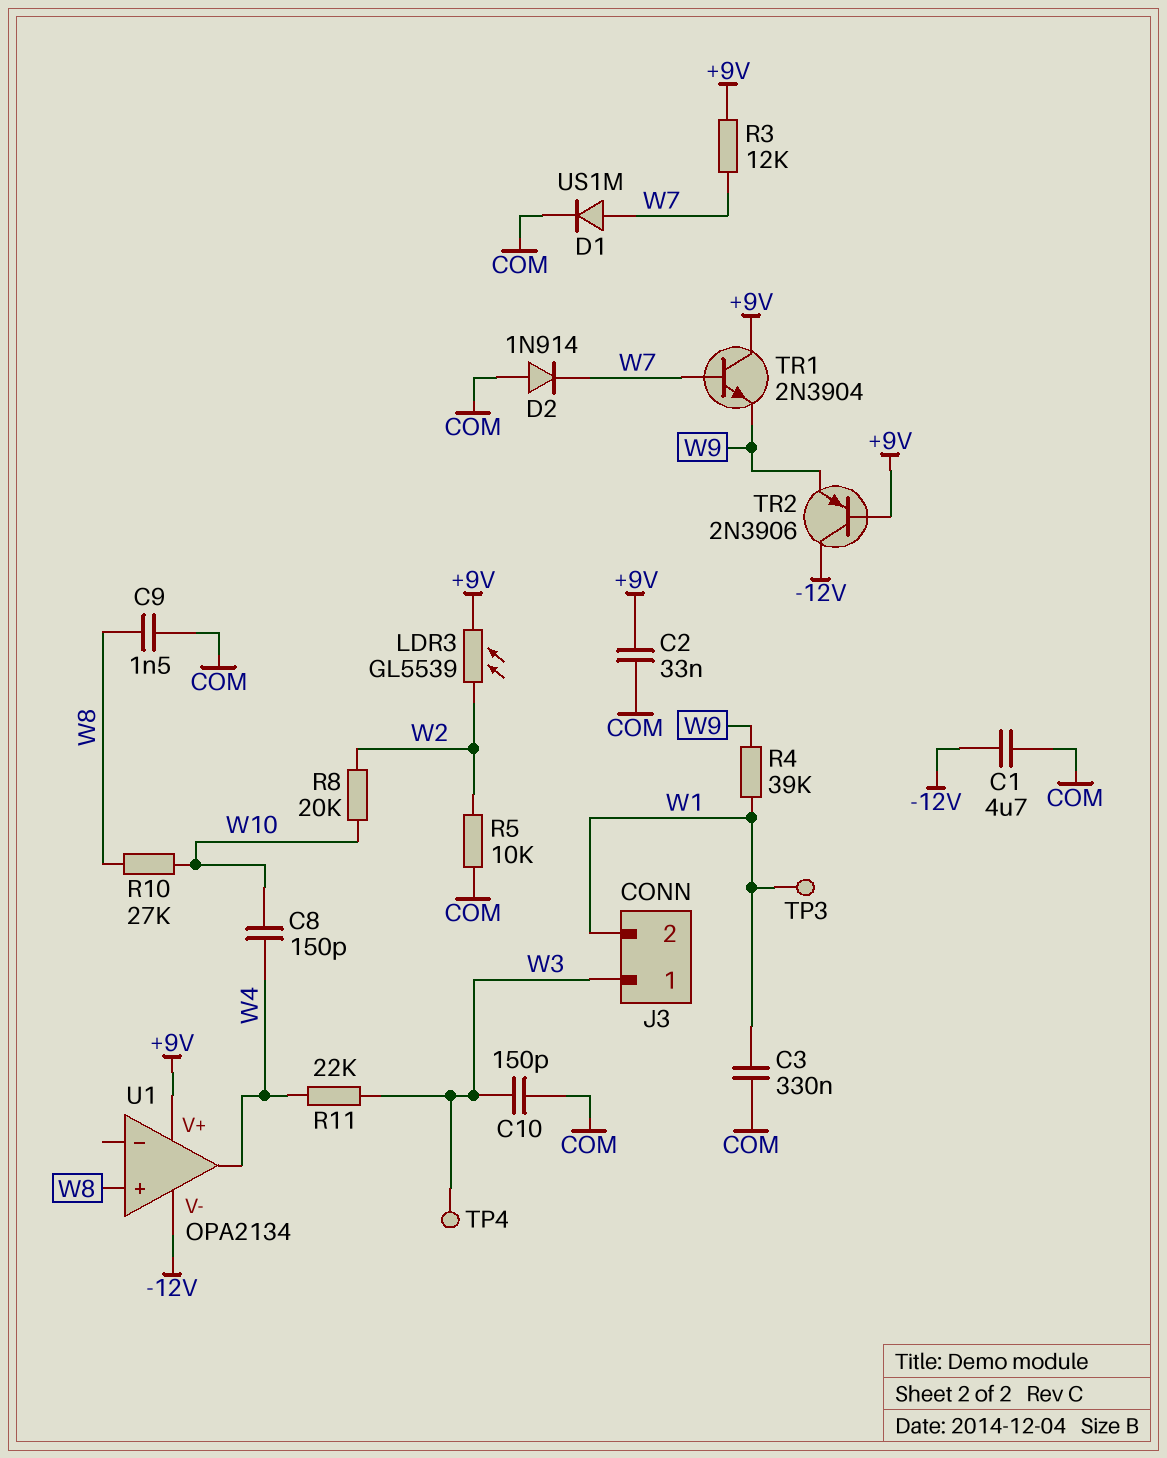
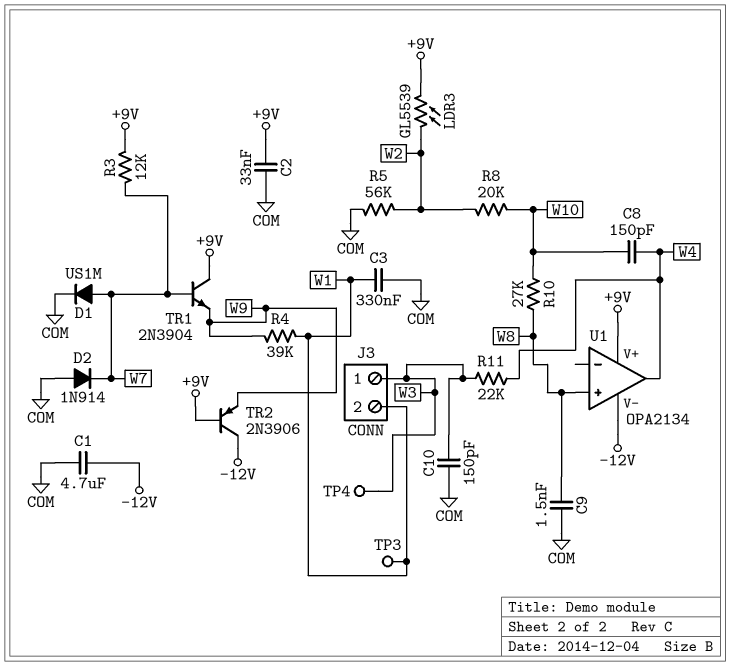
R5: 10k (COM, W2) -> 56k (COM, W2)

